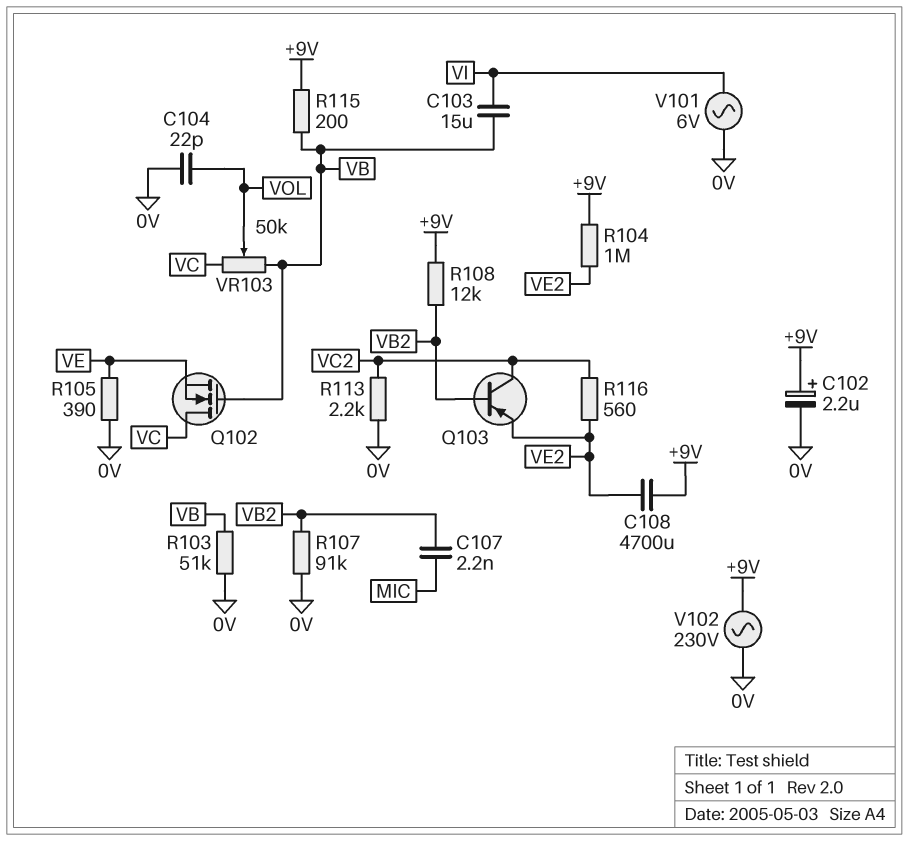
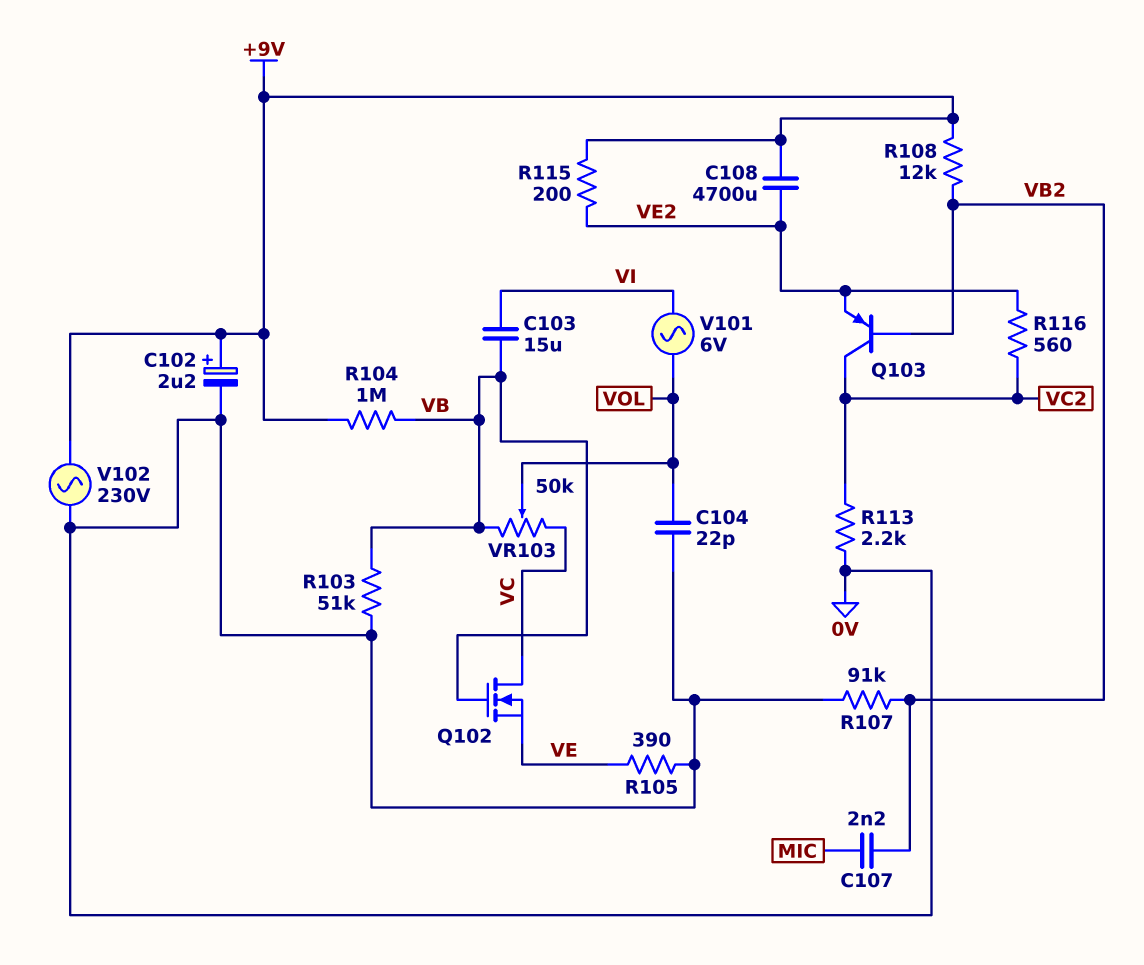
R104: 1M (+9V, VE2) -> 1M (+9V, VB)
R115: 200 (+9V, VB) -> 200 (+9V, VE2)
V101: AC 6V (0V, VI) -> AC 6V (VI, VOL)

